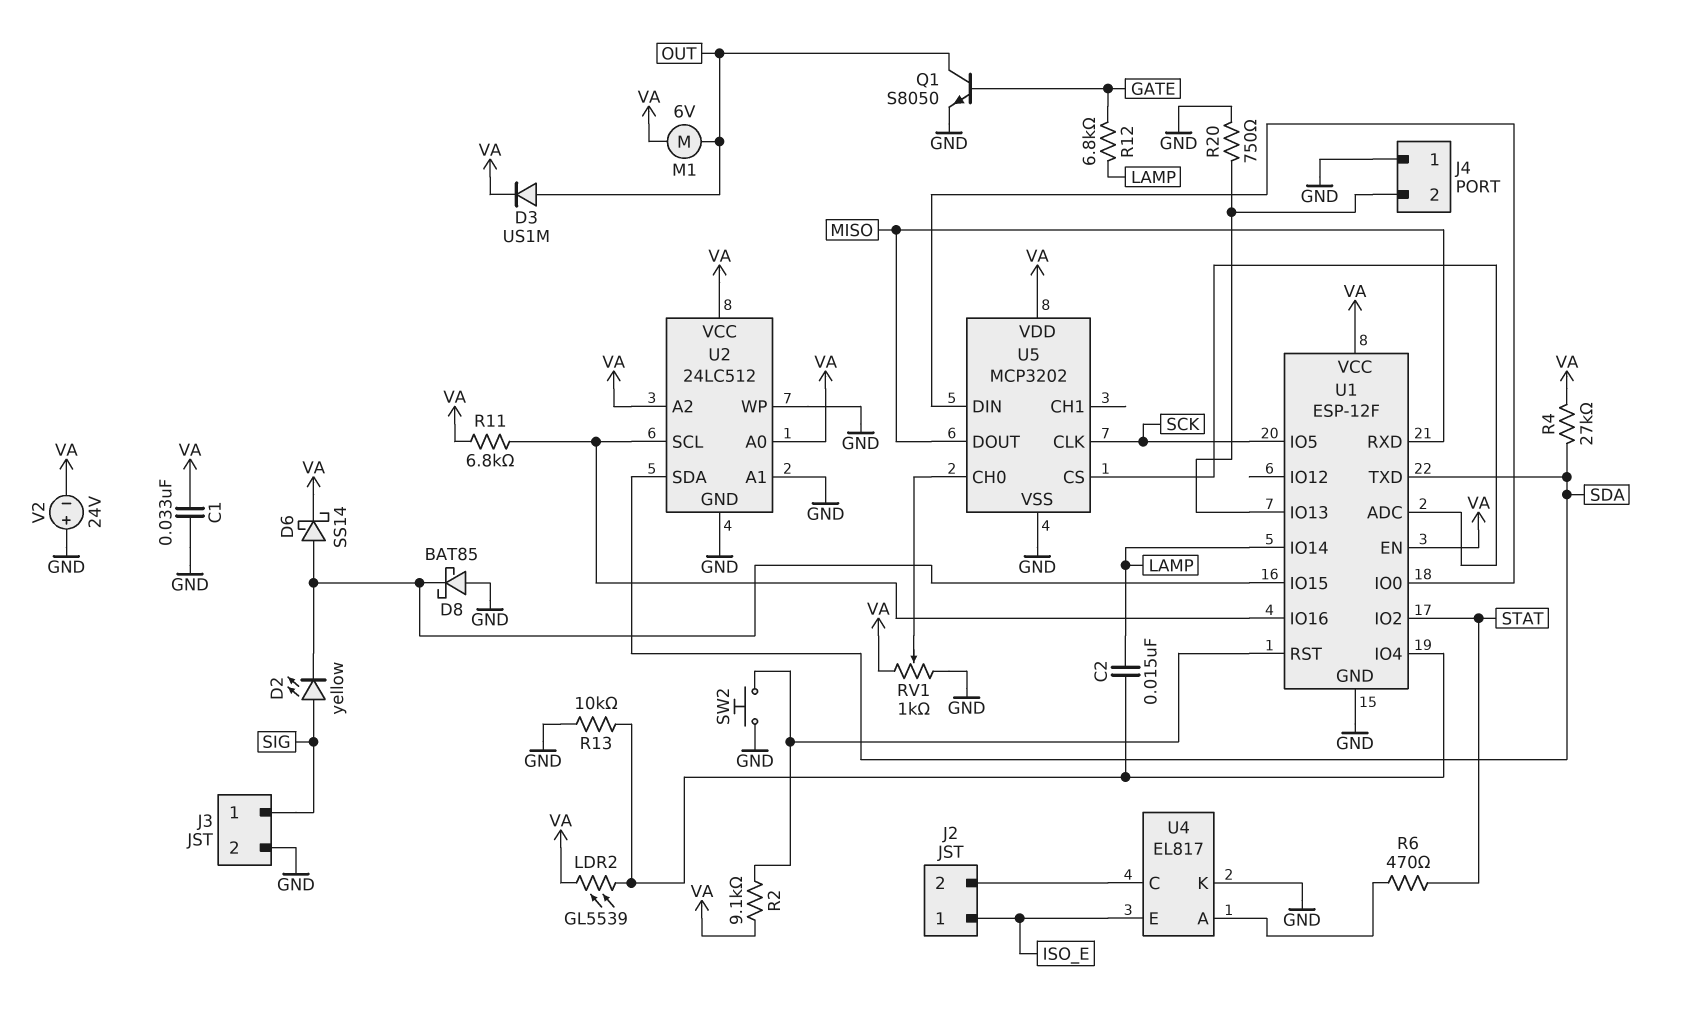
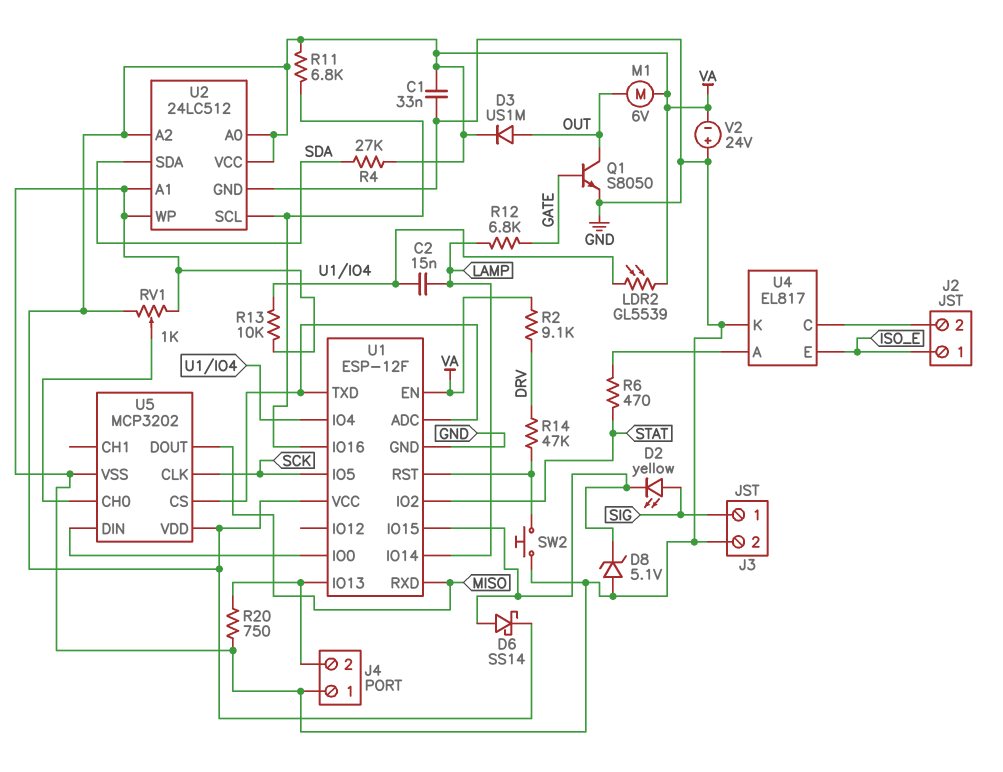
D8: schottky BAT85 (A GND, K U1/IO15) -> zener 5.1V (A GND, K U1/IO15)
R2: 9.1k (U1/RST, VA) -> 9.1k (DRV, VA)
R14: none -> 47k (DRV, U1/RST)
U1 pin TXD: SDA -> U1/ADC

